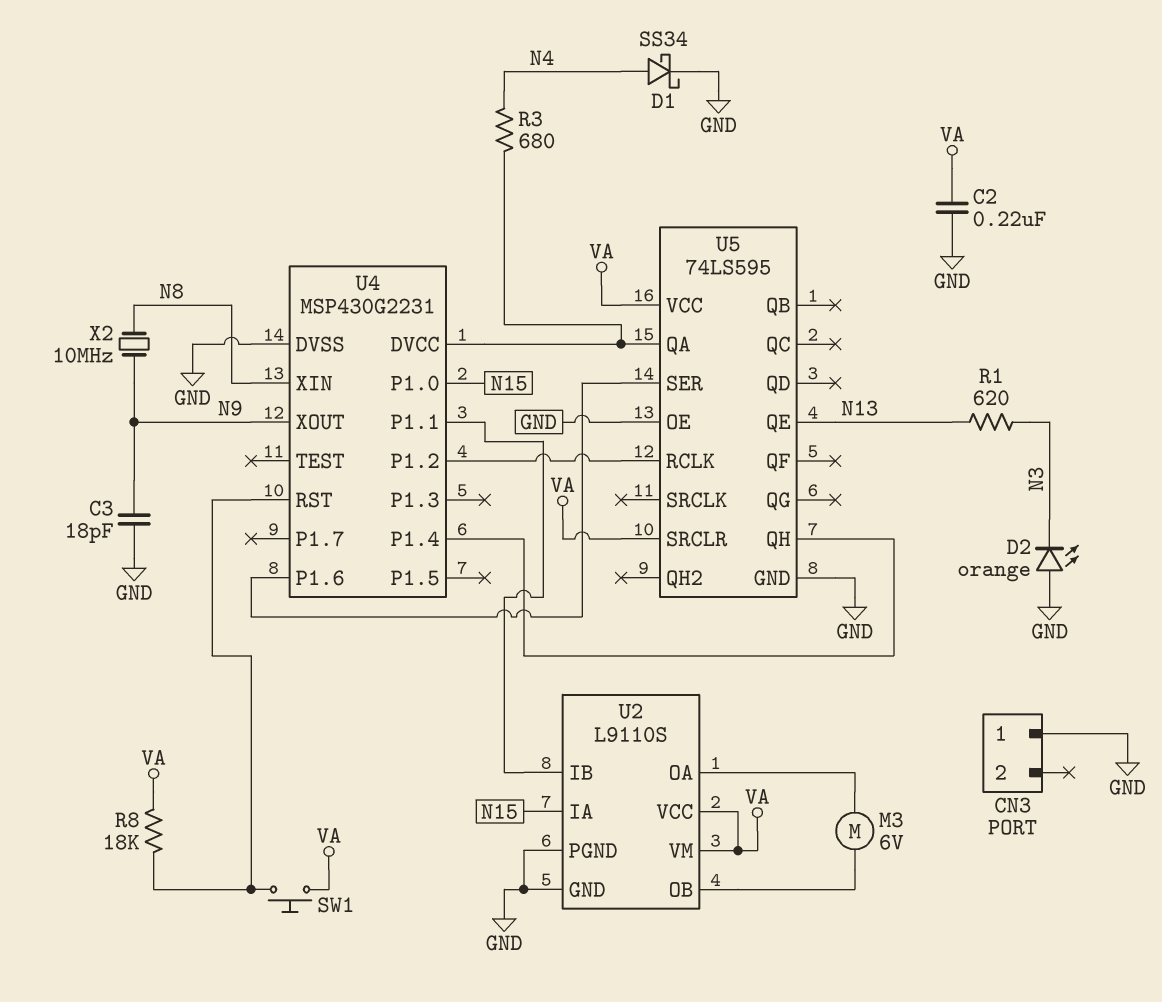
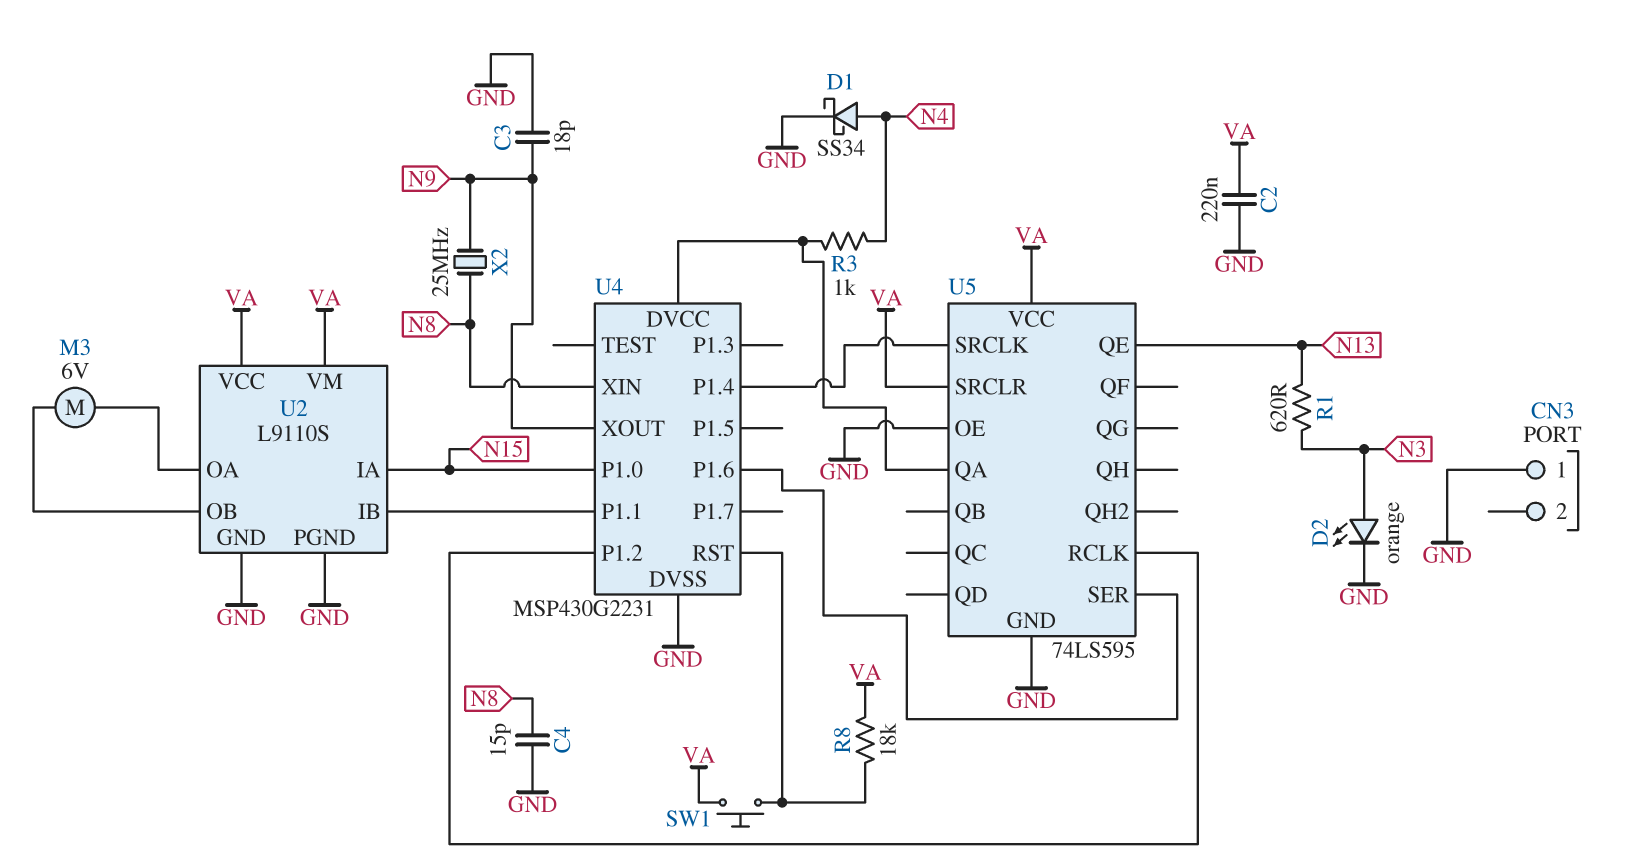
C4: none -> 15pF (GND, N8)
D2: LED orange (A GND, K N3) -> LED orange (A N3, K GND)
R3: 680 (N4, U4/DVCC) -> 1k (N4, U4/DVCC)
U5 pin QH: U4/P1.4 -> none
U5 pin SRCLK: none -> U4/P1.4
X2: 10MHz (N8, N9) -> 25MHz (N8, N9)

